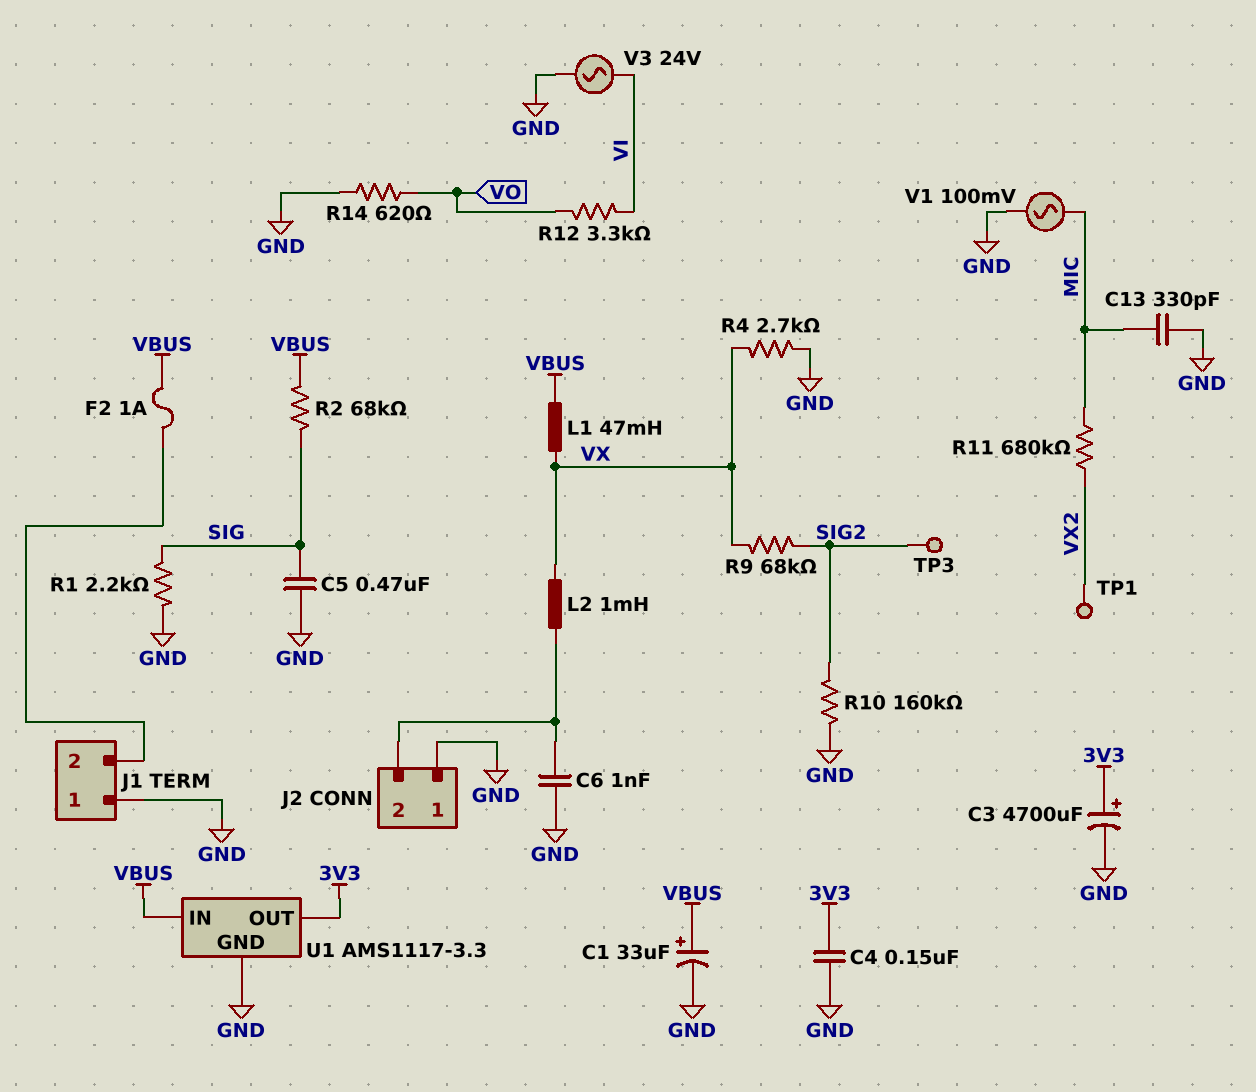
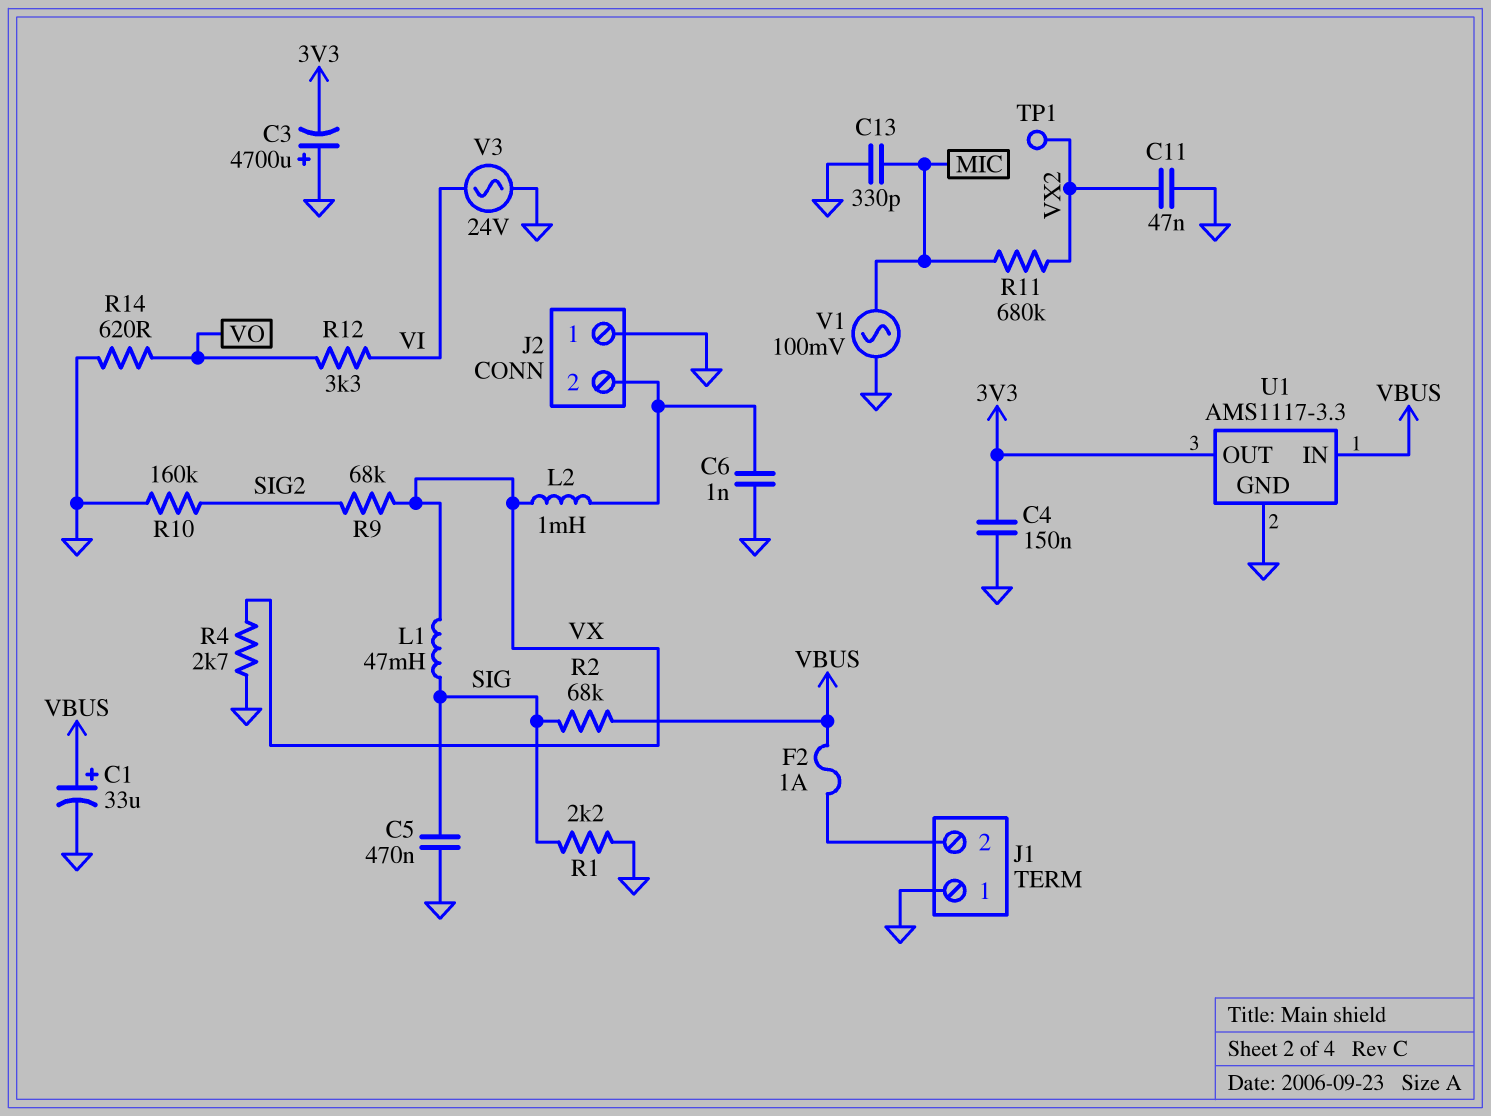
C3: 4700uF (plus 3V3, minus GND) -> 4700uF (plus GND, minus 3V3)
C11: none -> 47nF (GND, VX2)
L1: 47mH (VBUS, VX) -> 47mH (SIG, VX)
TP3: test point (SIG2) -> none

